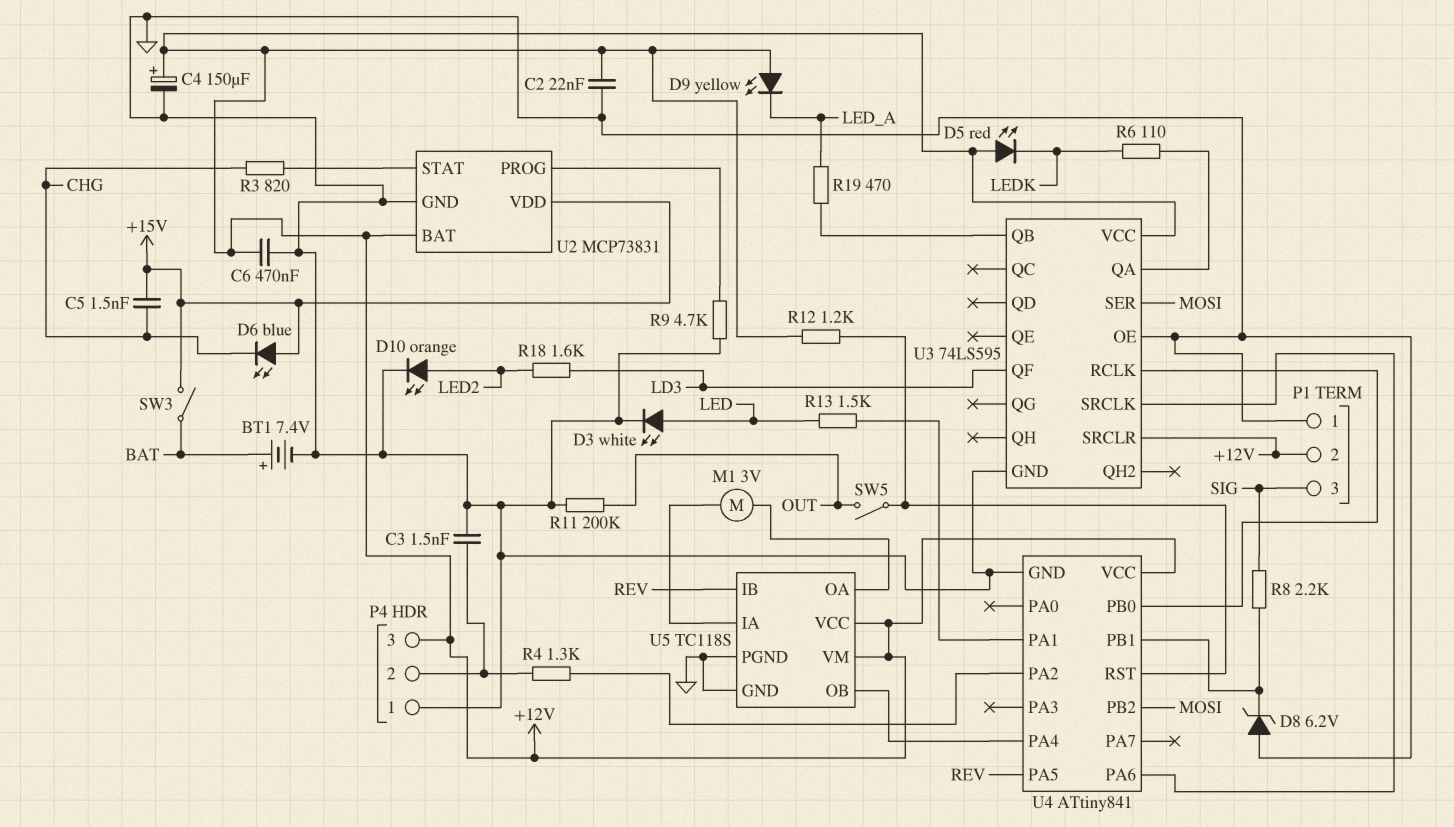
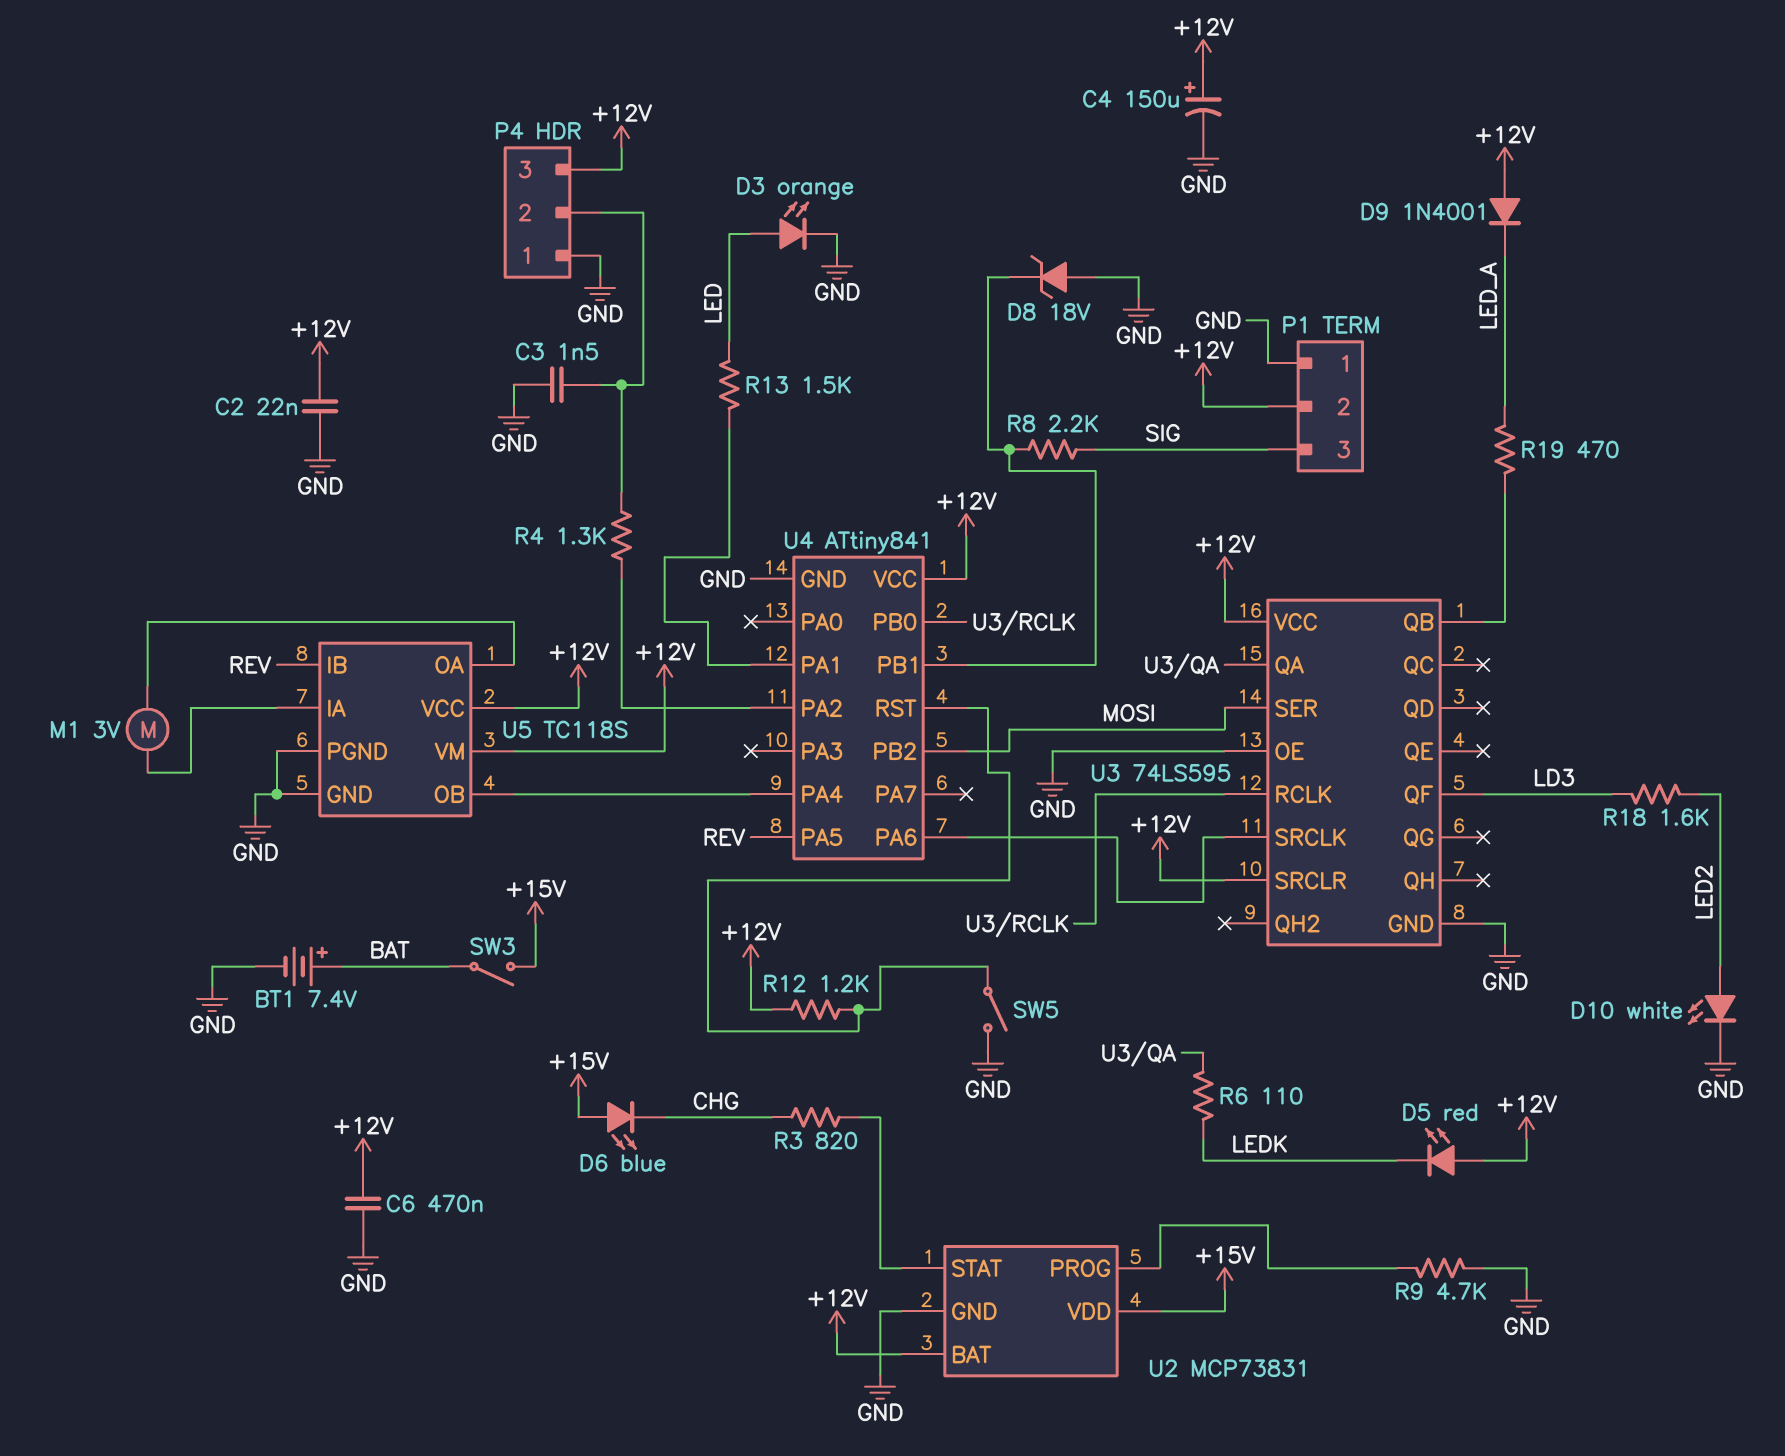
C5: 1.5nF (+15V, CHG) -> none
D3: LED white (A LED, K GND) -> LED orange (A LED, K GND)
D8: zener 6.2V (A GND, K U4/PB1) -> zener 18V (A GND, K U4/PB1)
D9: LED yellow (A +12V, K LED_A) -> diode 1N4001 (A +12V, K LED_A)
D10: LED orange (A LED2, K GND) -> LED white (A LED2, K GND)
R11: 200k (GND, OUT) -> none
SW5: switch (OUT, U4/RST) -> switch (GND, U4/RST)

